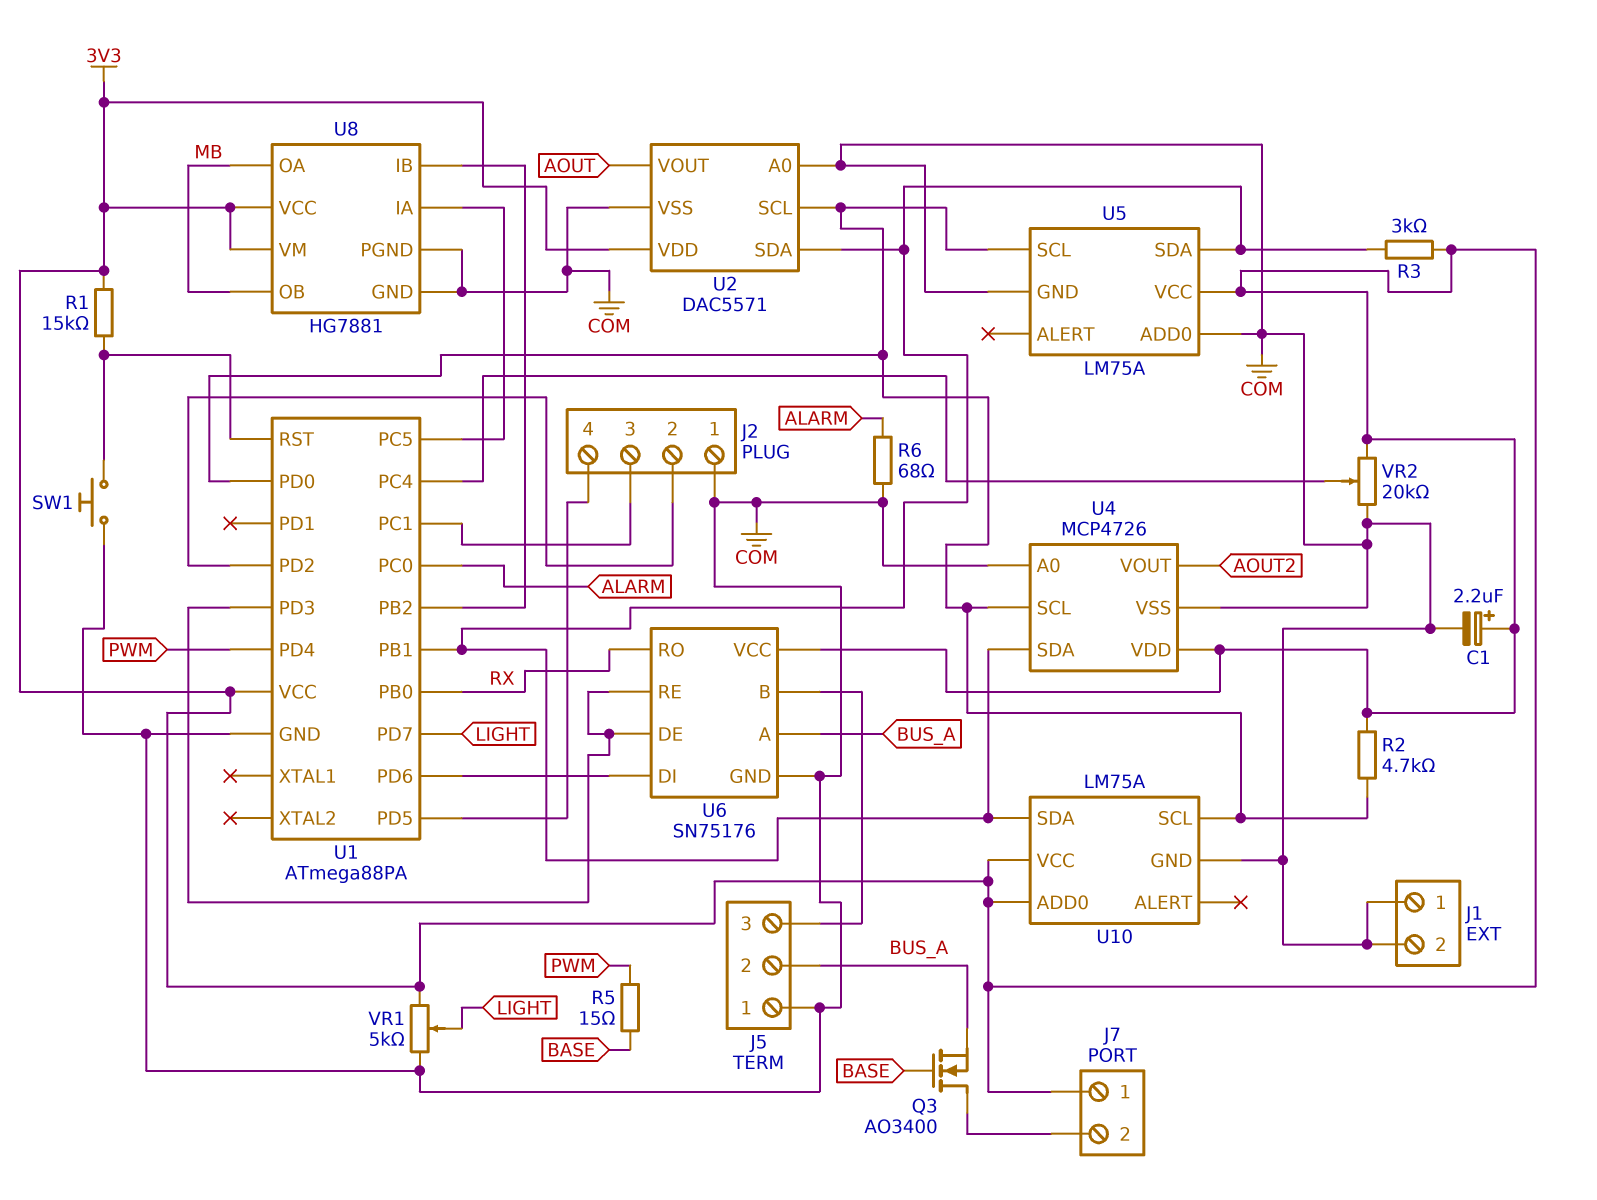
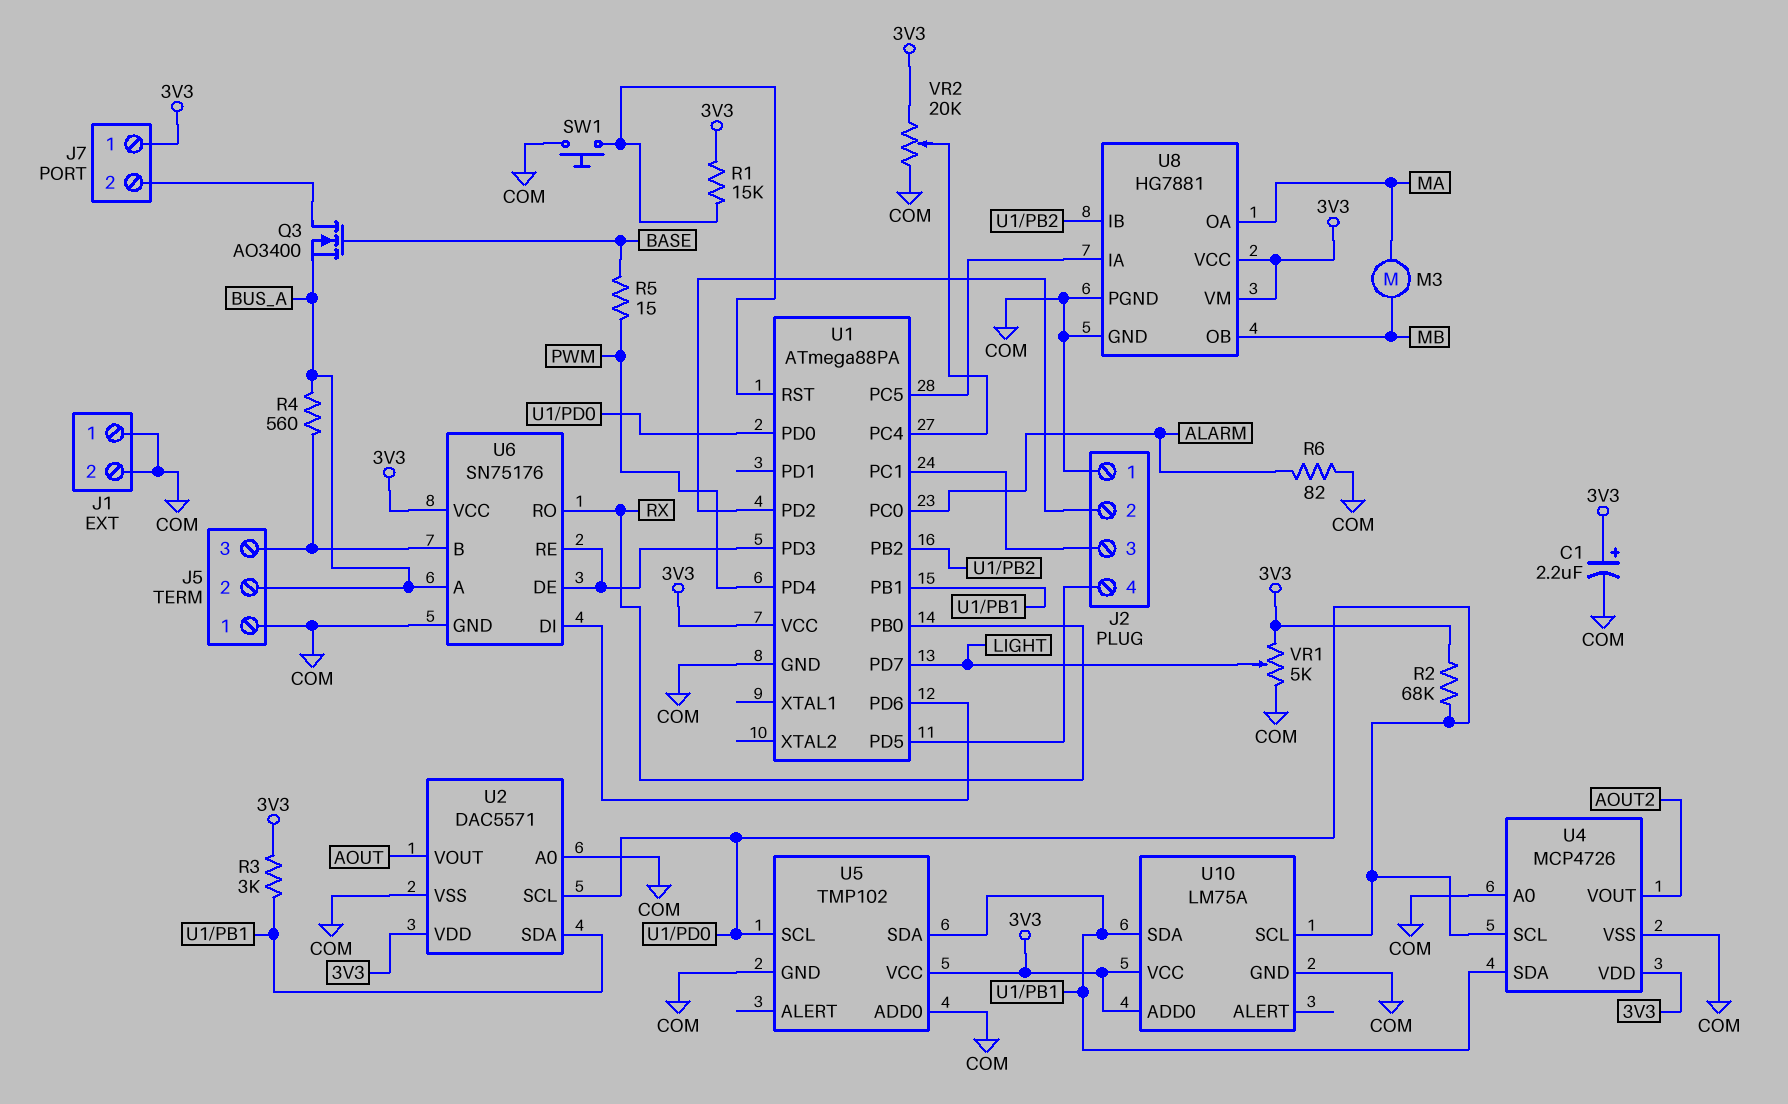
M3: none -> motor (MA, MB)
R2: 4.7k (3V3, U1/PD0) -> 68k (3V3, U1/PD0)
R4: none -> 560 (BUS_A, J5/3)
R6: 68 (ALARM, COM) -> 82 (ALARM, COM)
U5: LM75A -> TMP102
U8 pin OA: MB -> MA

